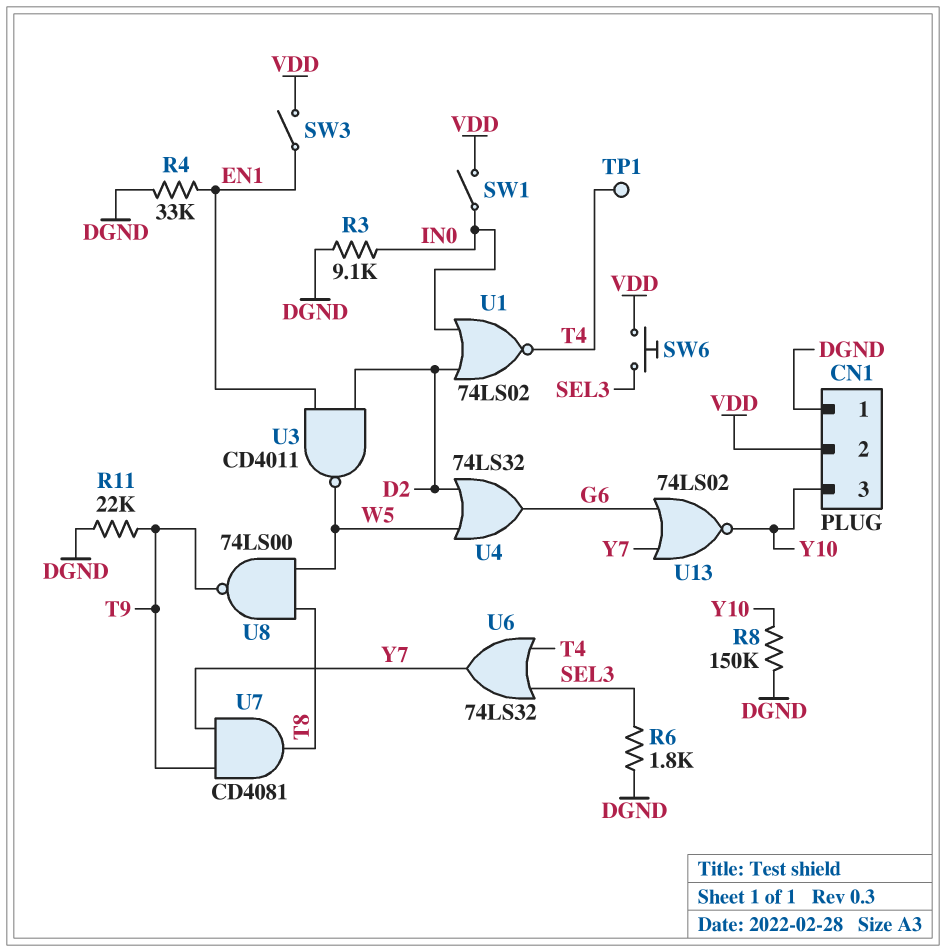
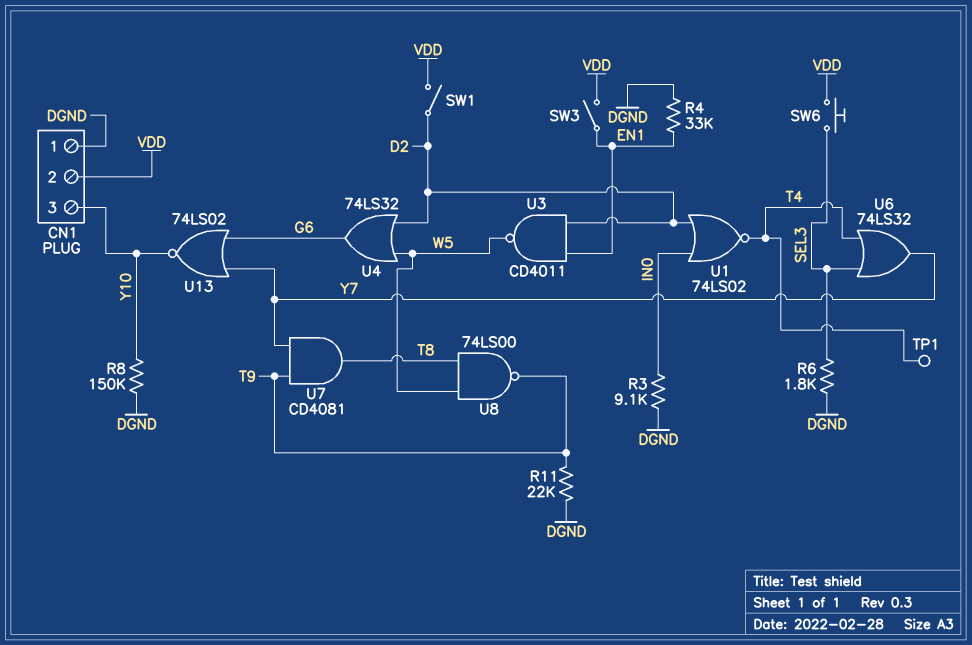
SW1: switch (IN0, VDD) -> switch (D2, VDD)

